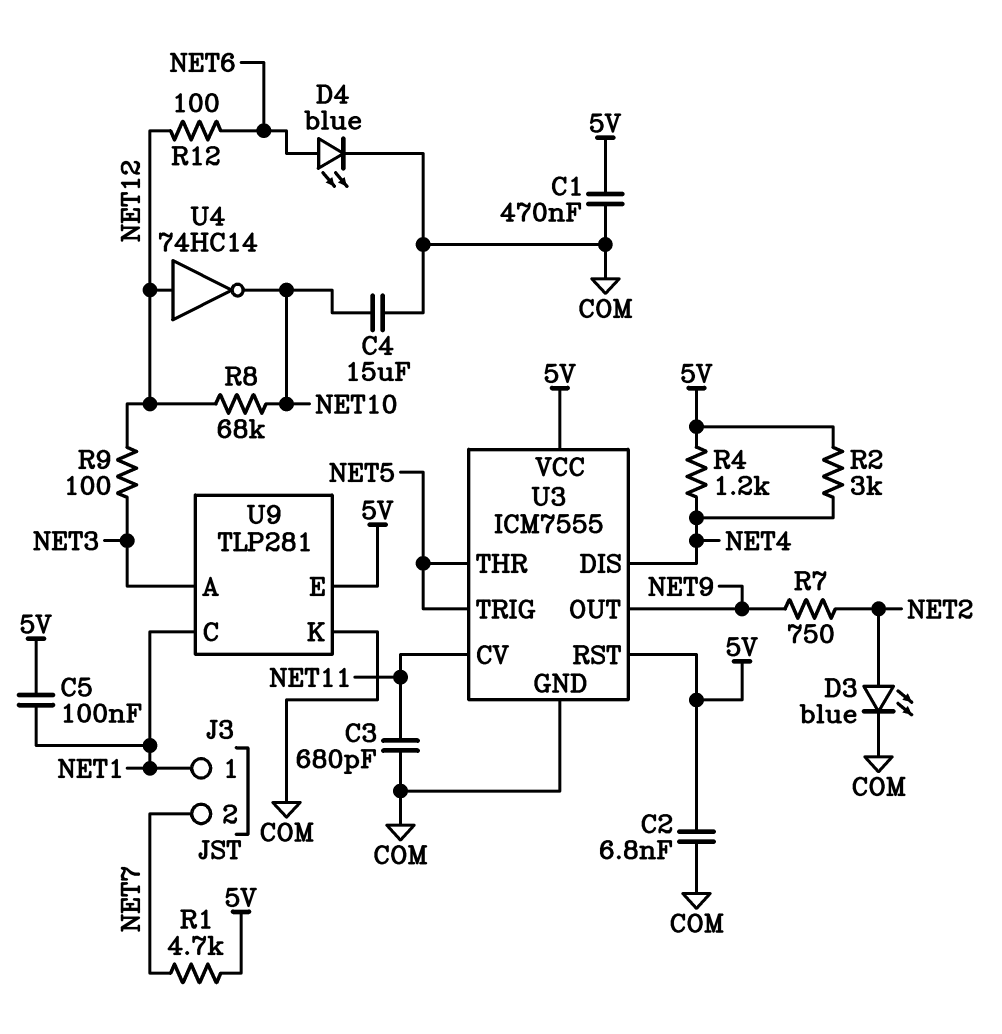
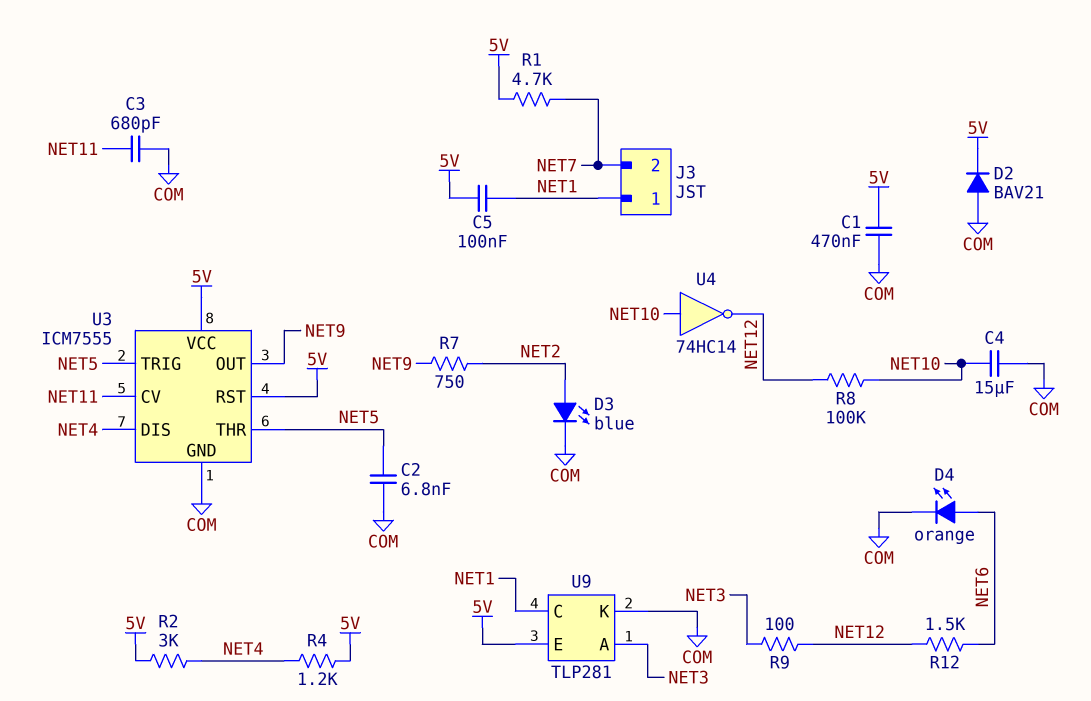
C2: 6.8nF (5V, COM) -> 6.8nF (COM, NET5)
D2: none -> diode BAV21 (A COM, K 5V)
D4: LED blue (A NET6, K COM) -> LED orange (A NET6, K COM)
R8: 68k (NET10, NET12) -> 100k (NET10, NET12)
R12: 100 (NET6, NET12) -> 1.5k (NET6, NET12)
U4: NOT 74HC14 (in NET12, out NET10) -> NOT 74HC14 (in NET10, out NET12)

